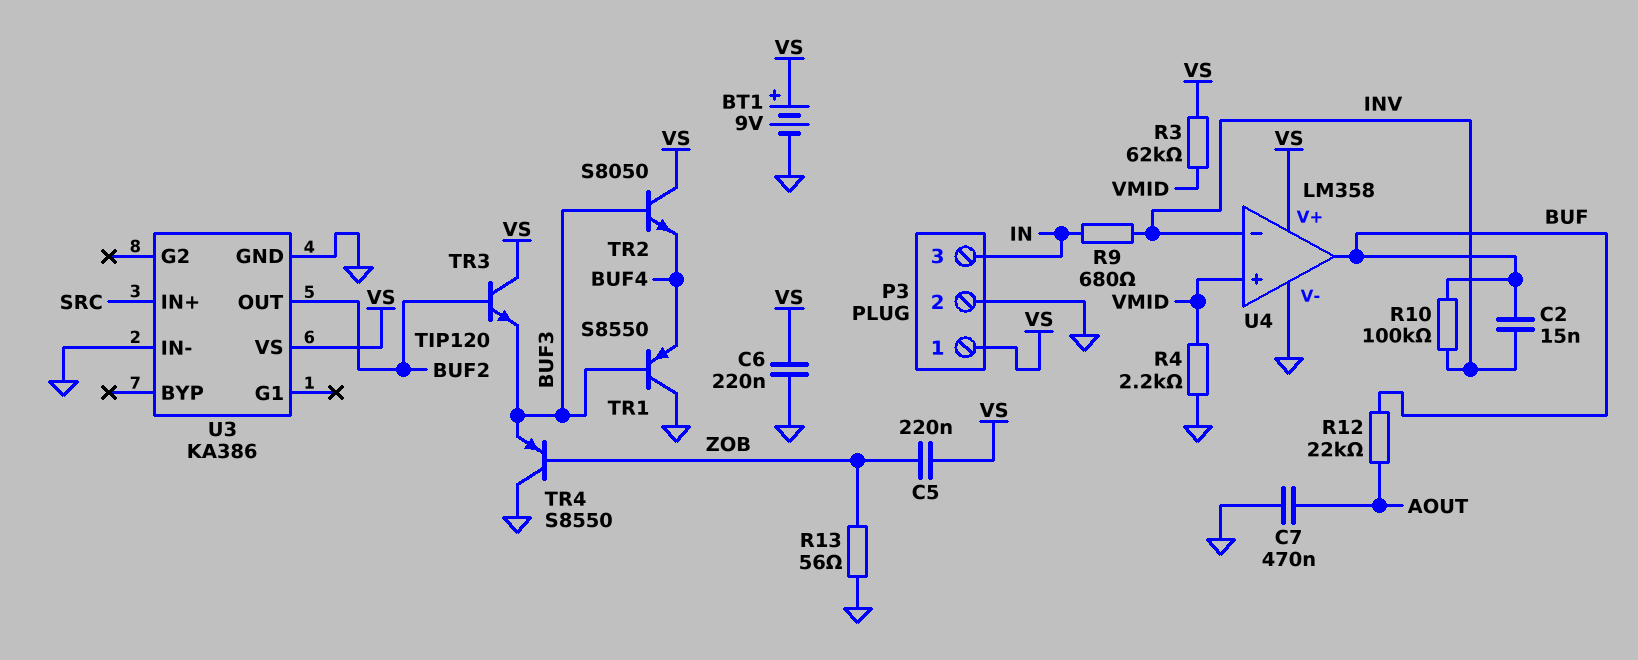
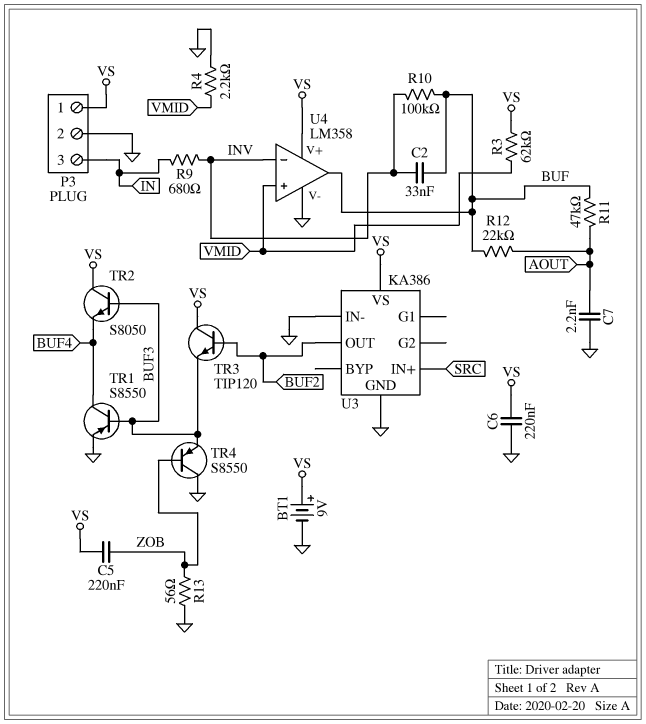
C2: 15nF (BUF, INV) -> 33nF (BUF, INV)
C7: 470nF (AOUT, GND) -> 2.2nF (AOUT, GND)
R11: none -> 47k (AOUT, BUF)
TR1: PNP S8550 (B BUF3, C GND, E BUF4) -> PNP S8550 (B BUF3, C BUF4, E GND)

